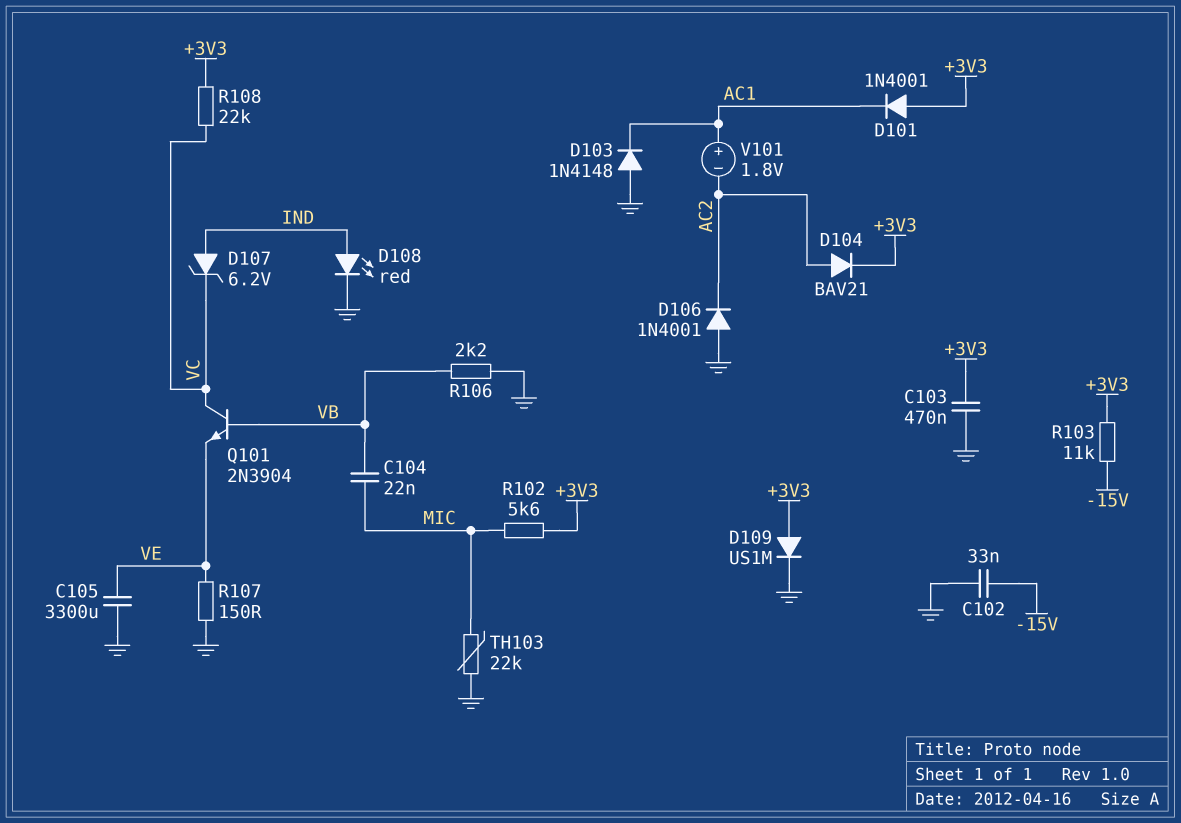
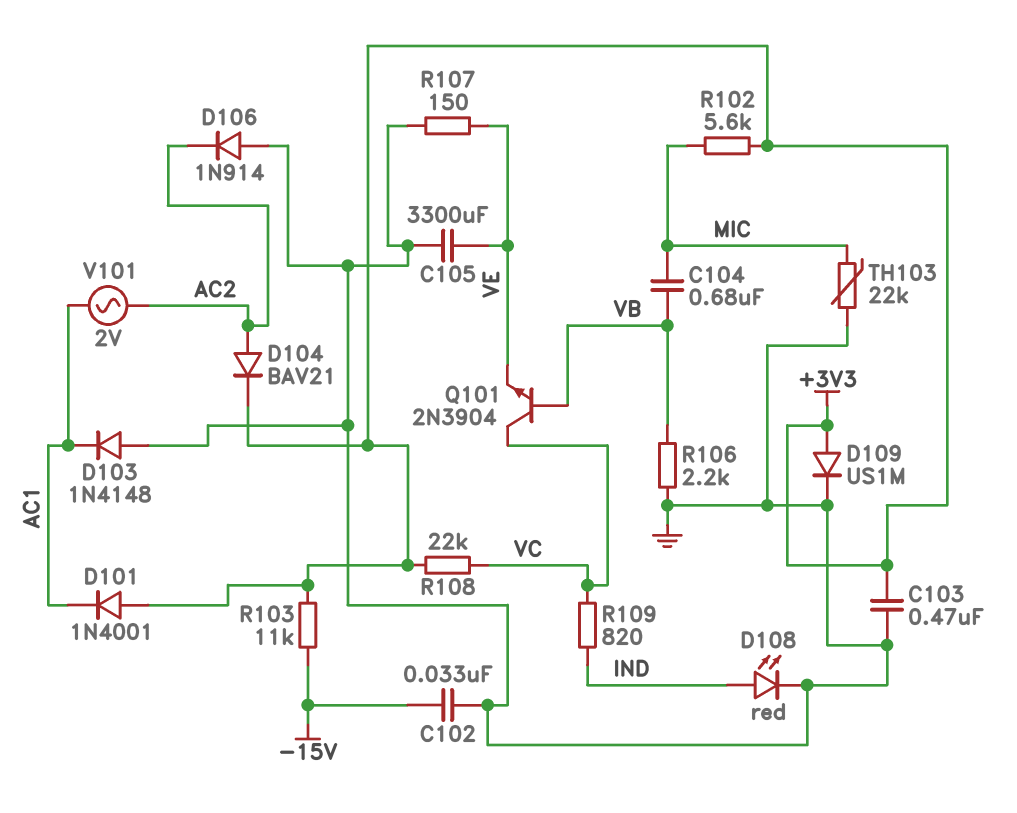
C104: 22nF (MIC, VB) -> 680nF (MIC, VB)
D106: diode 1N4001 (A GND, K AC2) -> diode 1N914 (A GND, K AC2)
D107: zener 6.2V (A IND, K VC) -> none
R109: none -> 820 (IND, VC)
V101: 1.8V (plus AC1, minus AC2) -> AC 2V (AC1, AC2)

